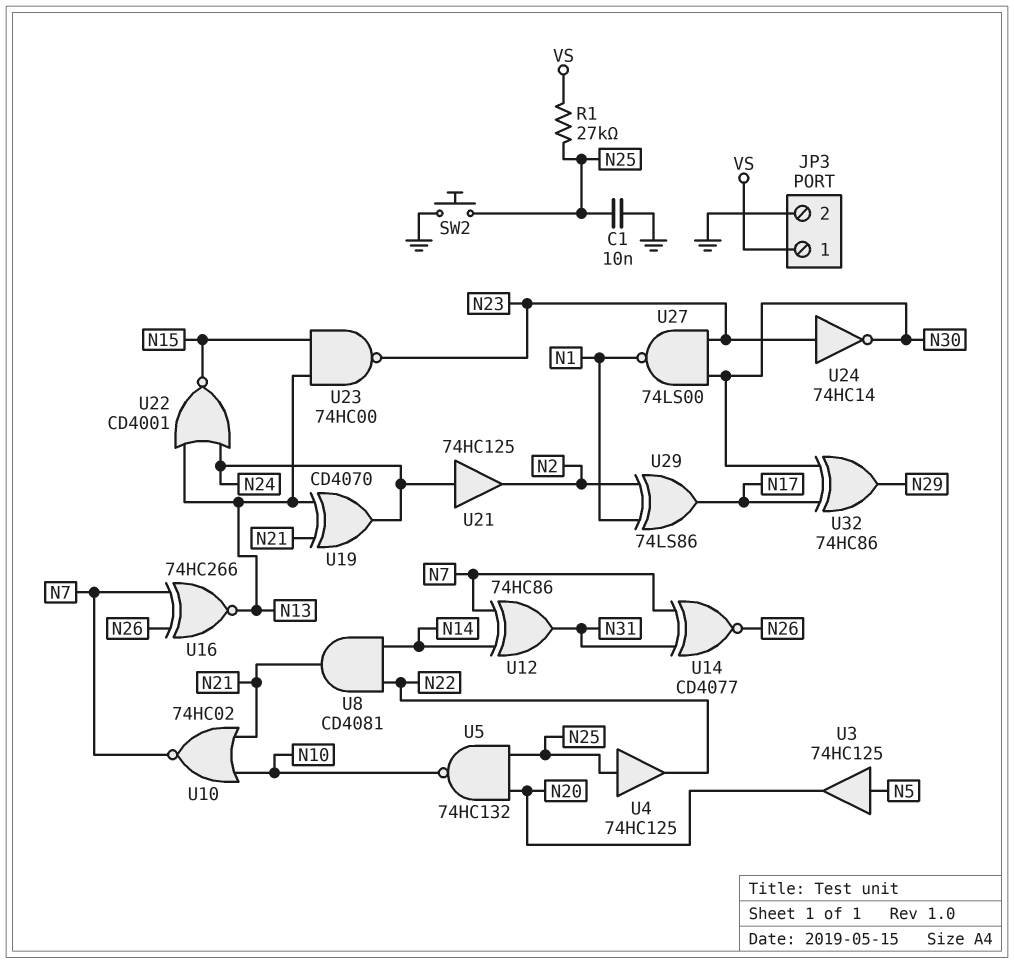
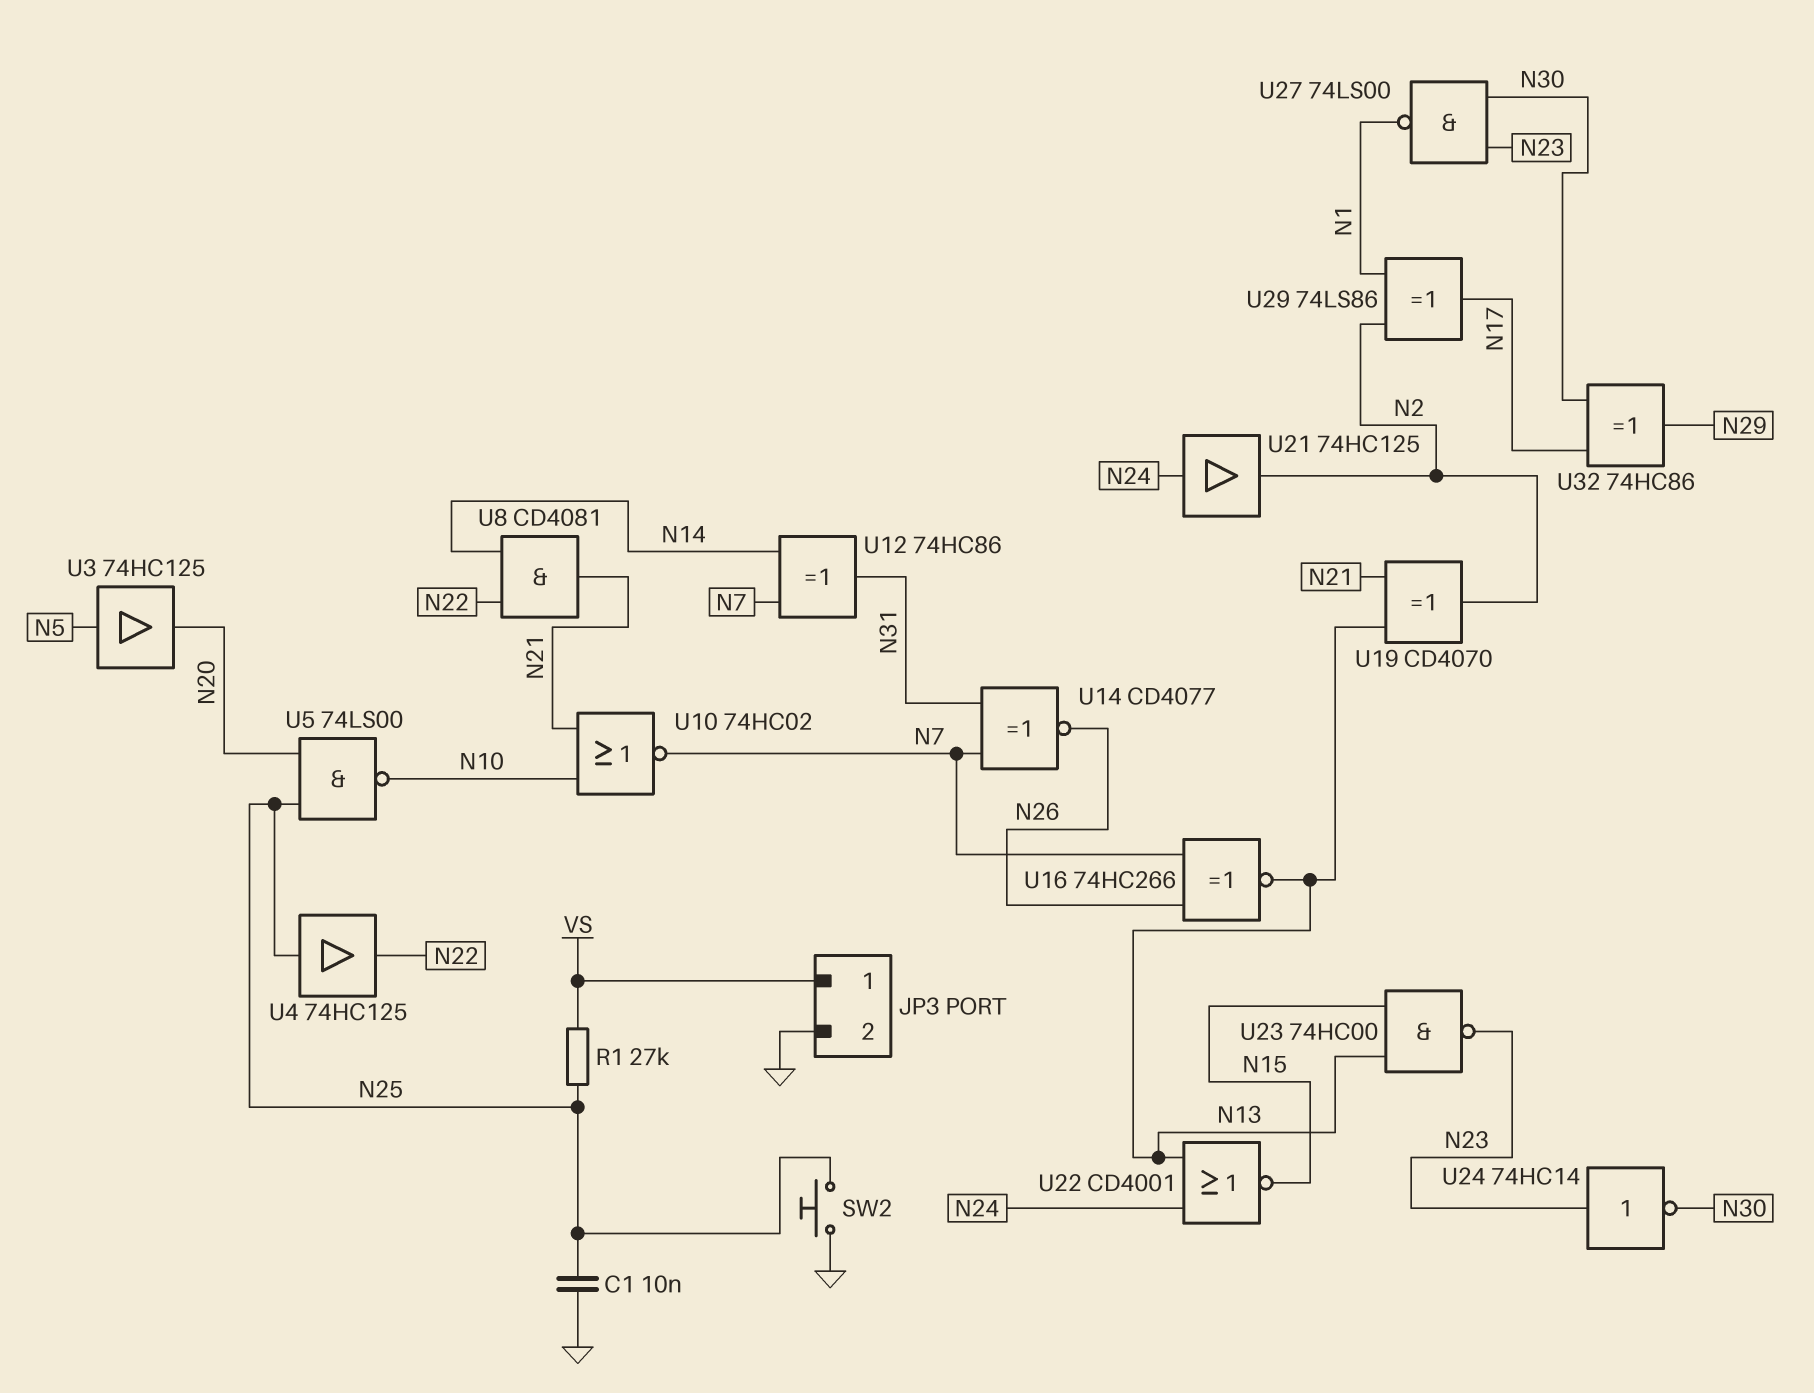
U5: NAND 74HC132 (in N20, in N25, out N10) -> NAND 74LS00 (in N20, in N25, out N10)
U19: XOR CD4070 (in N13, in N21, out N24) -> XOR CD4070 (in N13, in N21, out N2)

